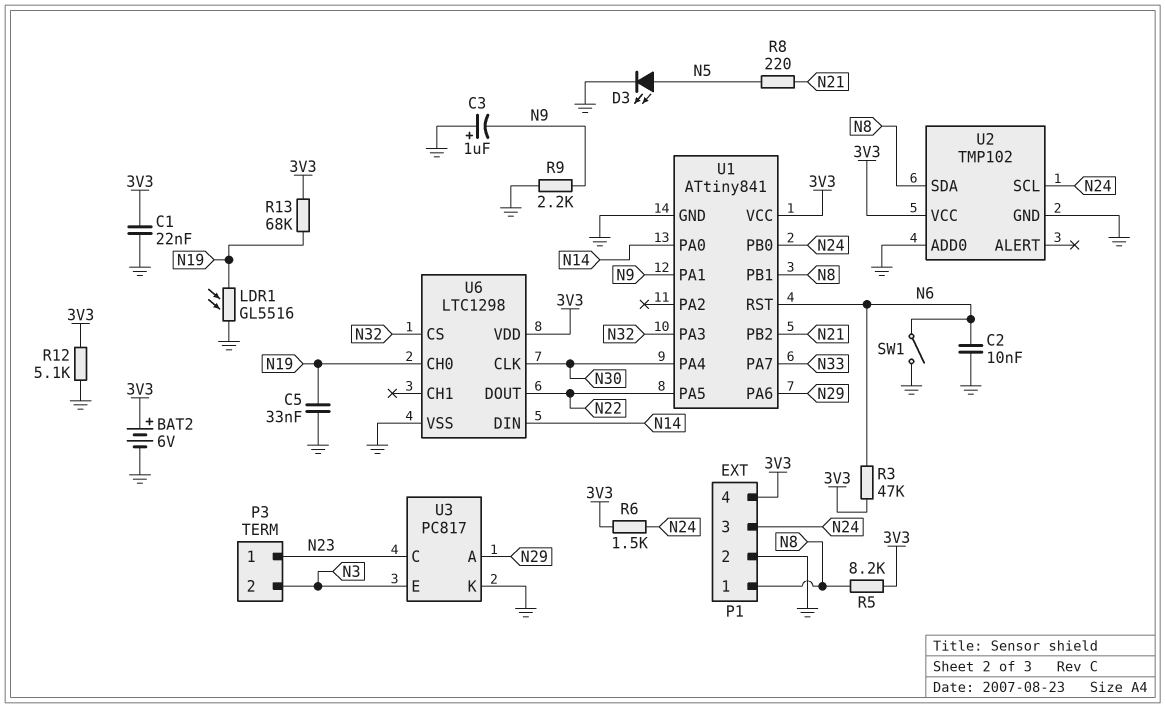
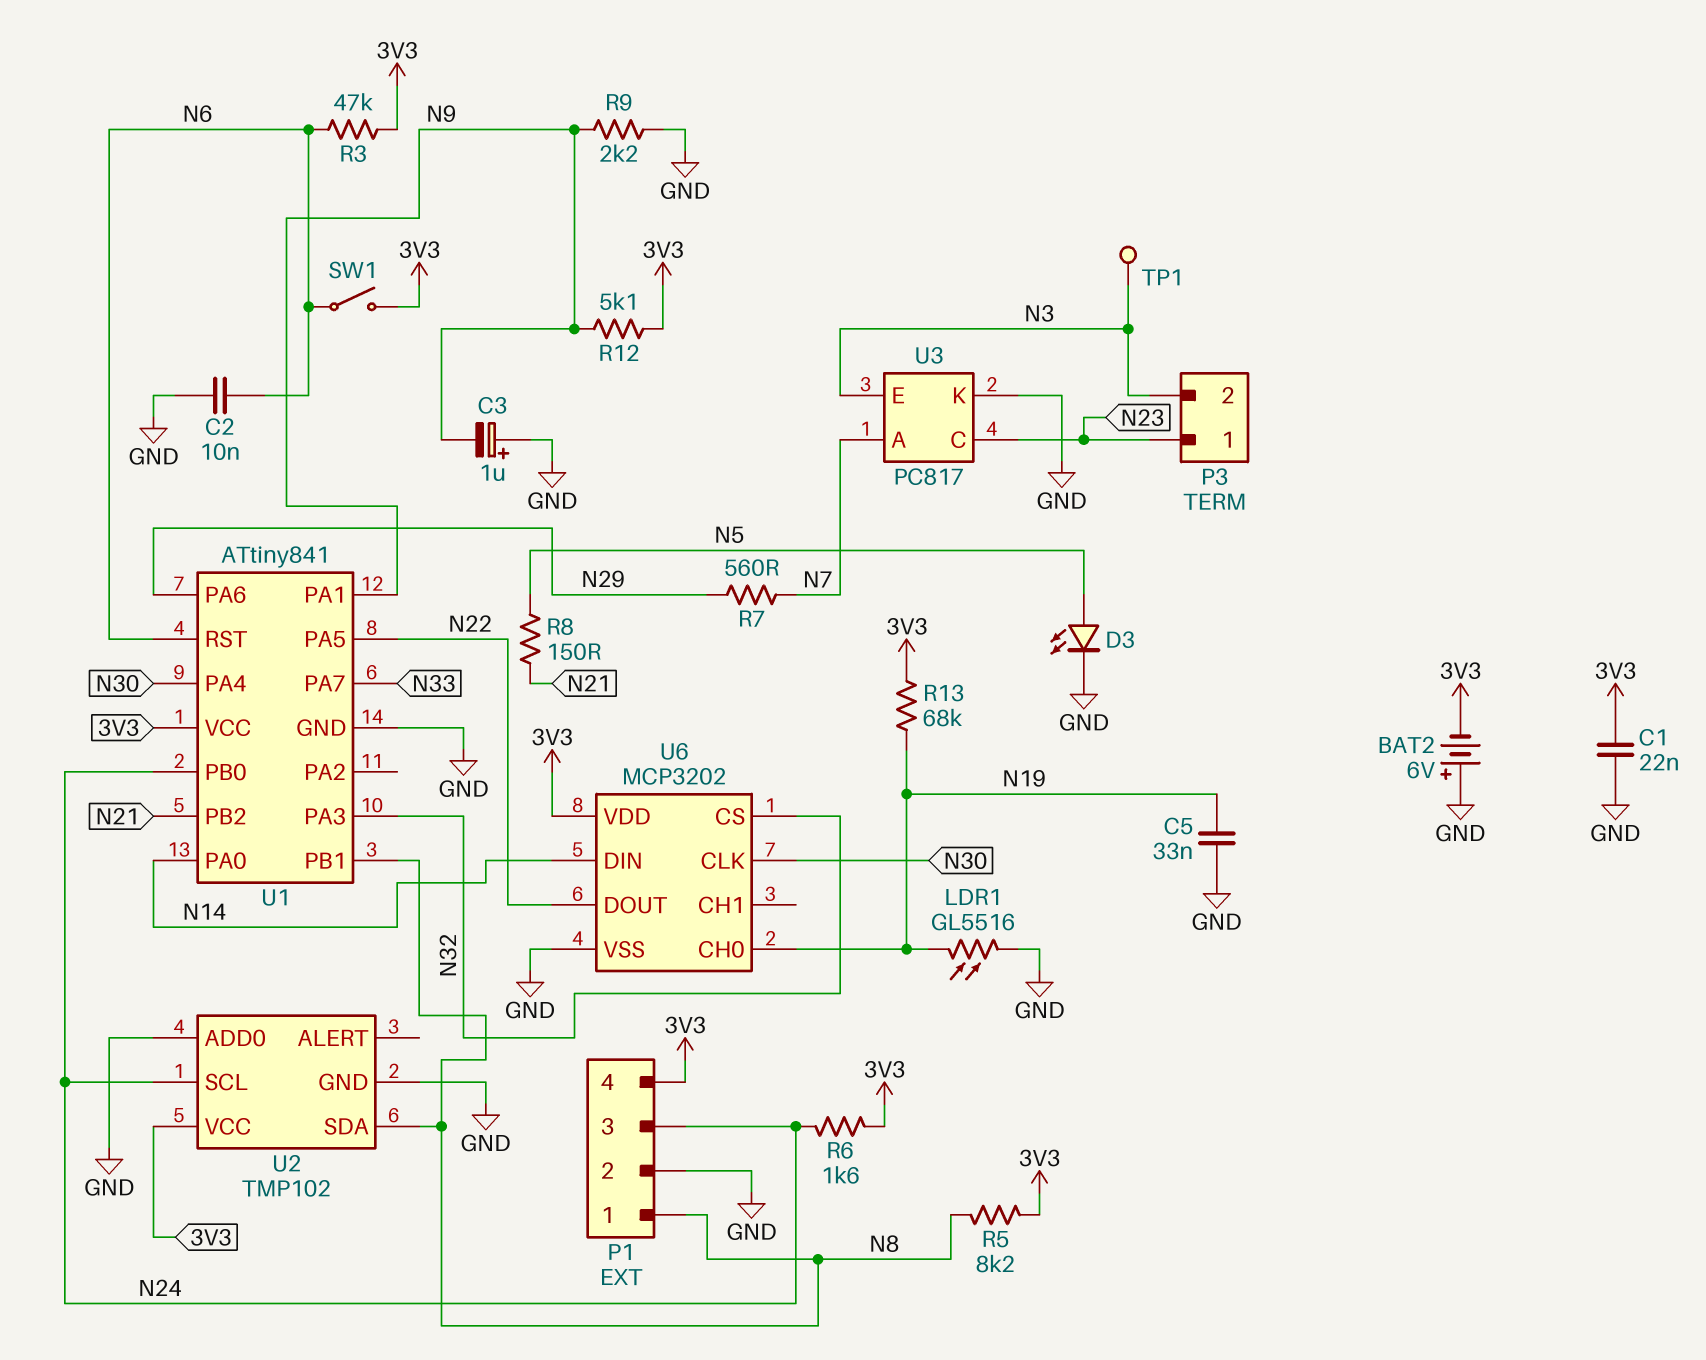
BAT2: 6V (plus 3V3, minus GND) -> 6V (plus GND, minus 3V3)
R6: 1.5k (3V3, N24) -> 1.6k (3V3, N24)
R7: none -> 560 (N7, N29)
R8: 220 (N5, N21) -> 150 (N5, N21)
R12: 5.1k (3V3, GND) -> 5.1k (3V3, N9)
SW1: switch (GND, N6) -> switch (3V3, N6)
TP1: none -> test point (N3)
U3 pin A: N29 -> N7
U6: LTC1298 -> MCP3202

